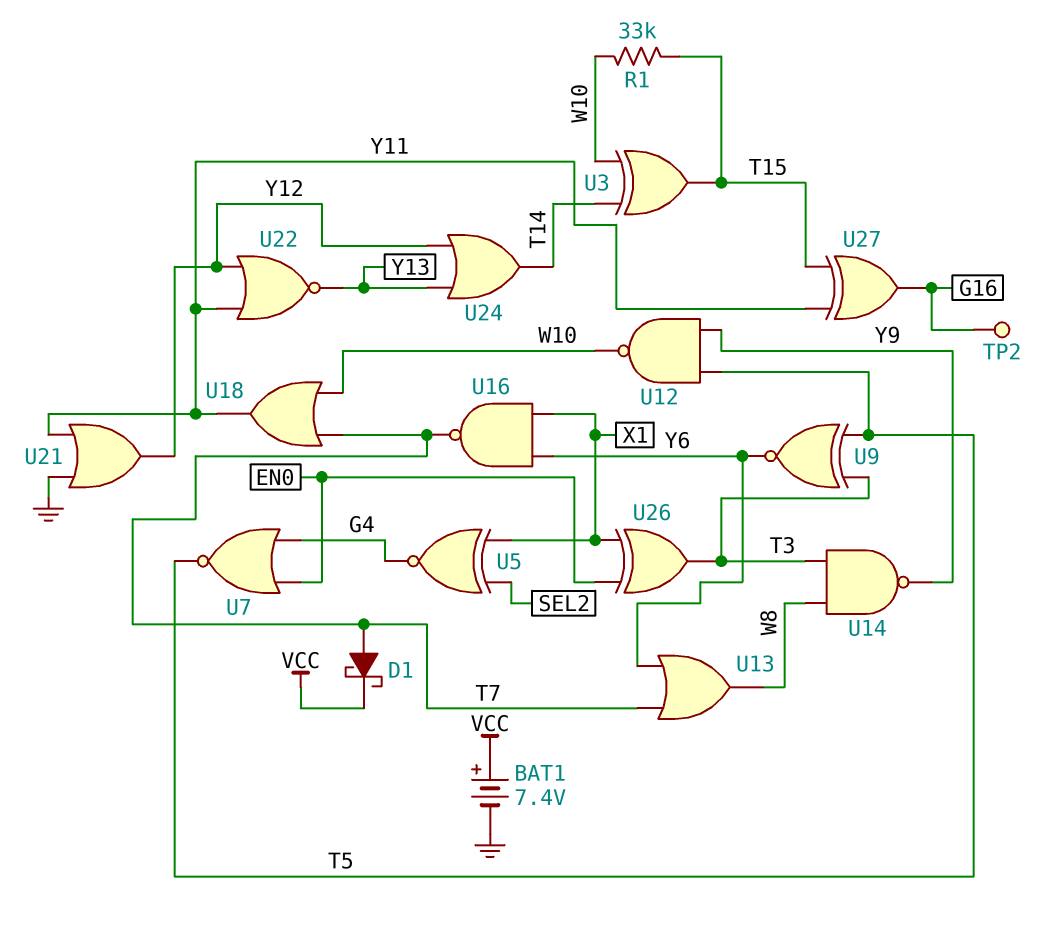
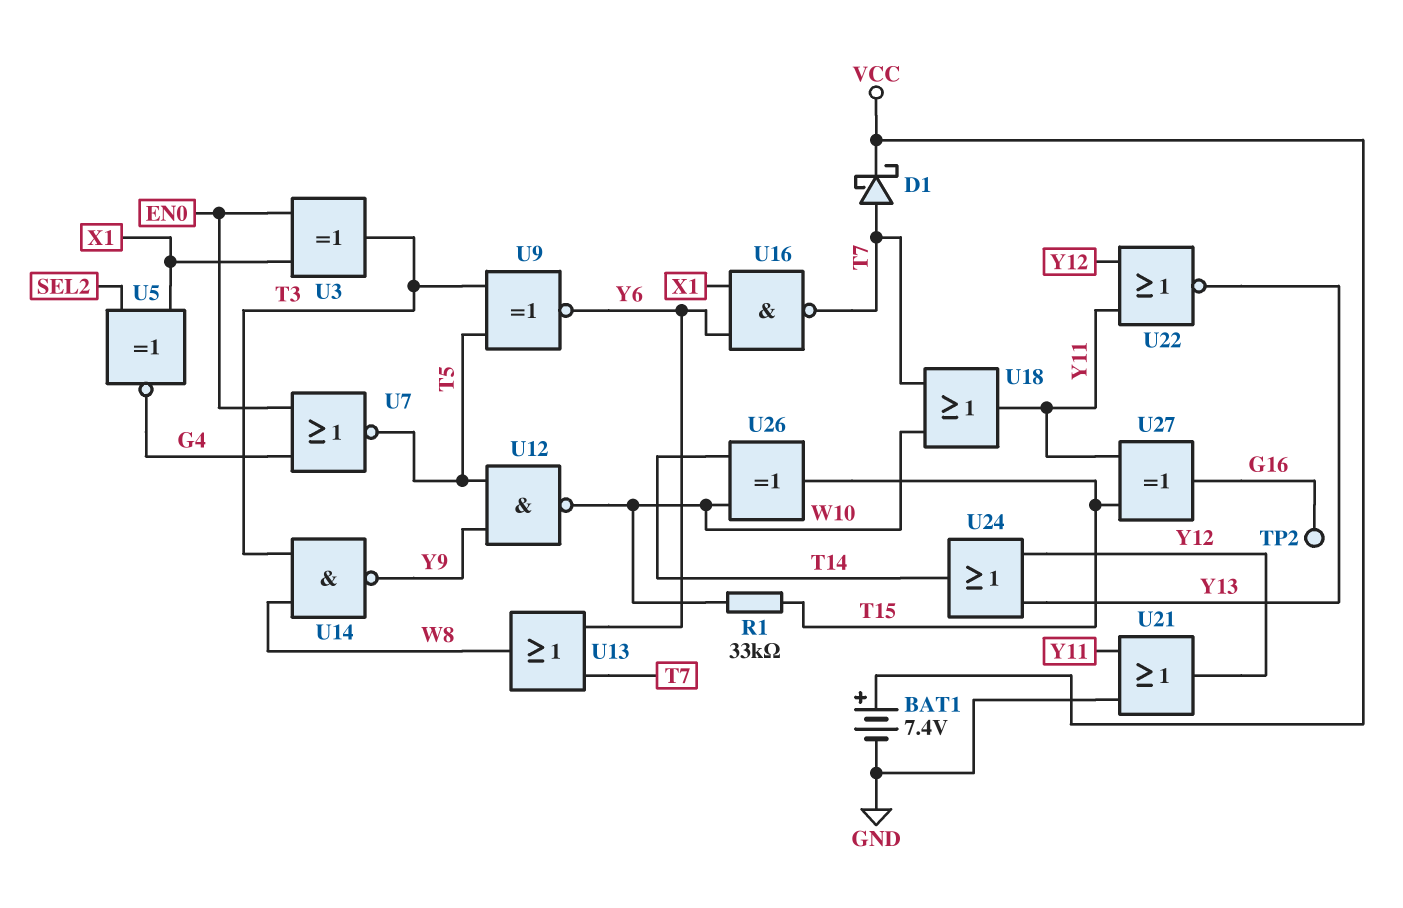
U3: XOR (in T14, in W10, out T15) -> XOR (in EN0, in X1, out T3)
U26: XOR (in EN0, in X1, out T3) -> XOR (in T14, in W10, out T15)

